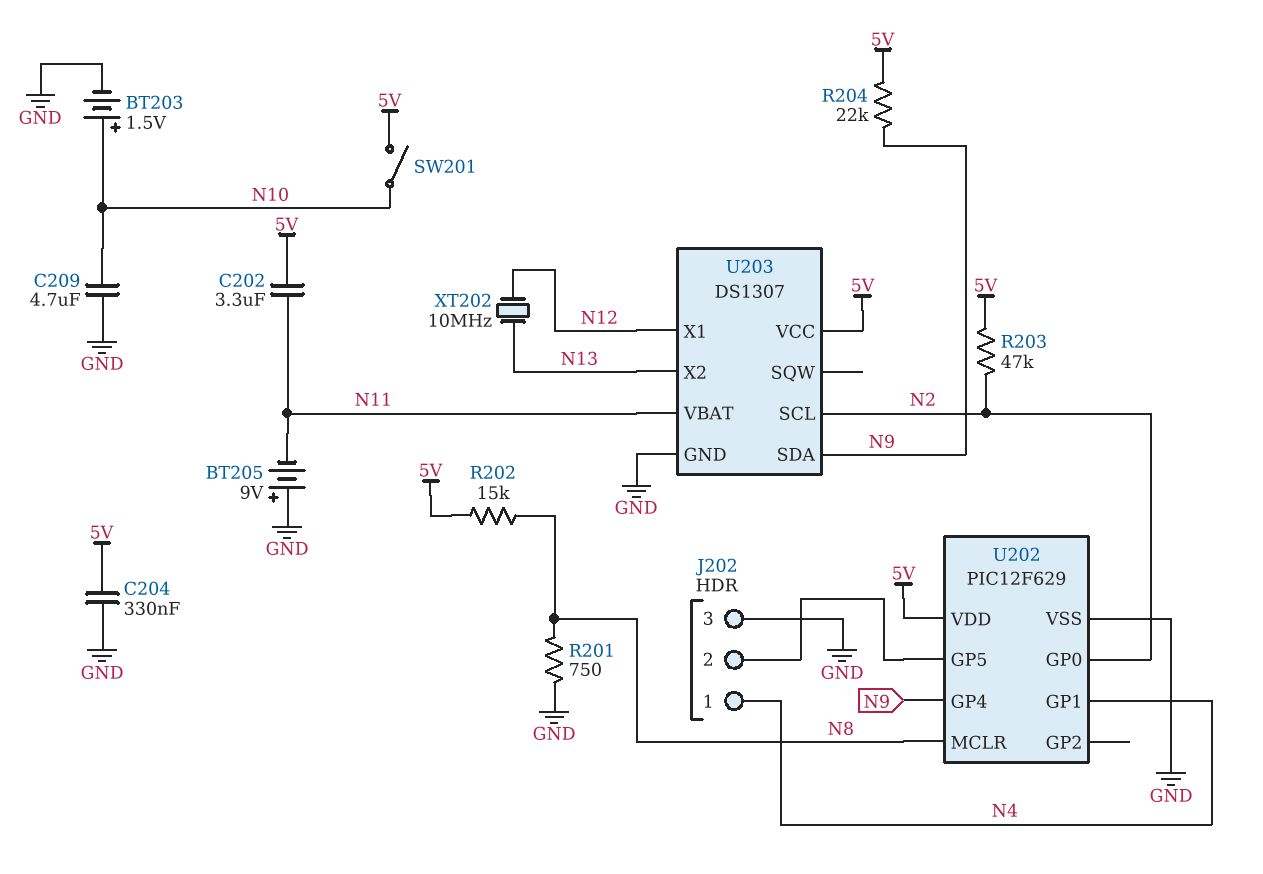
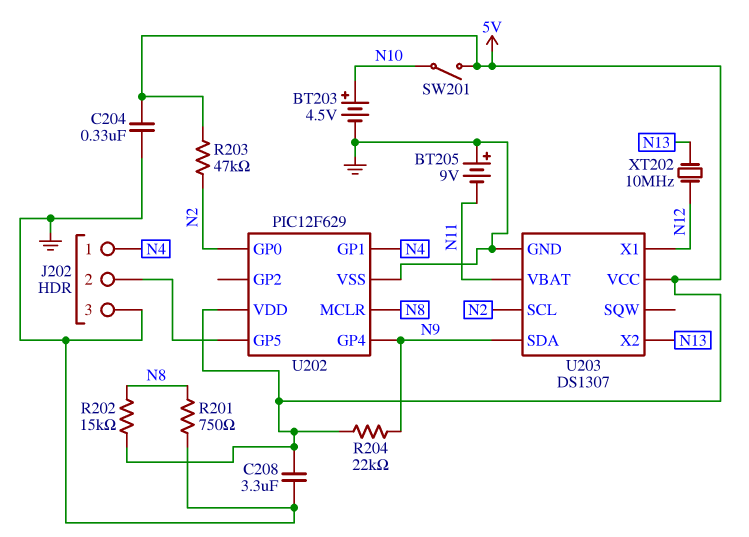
BT203: 1.5V (plus N10, minus GND) -> 4.5V (plus N10, minus GND)
C202: 3.3uF (5V, N11) -> none
C208: none -> 3.3uF (5V, GND)
C209: 4.7uF (GND, N10) -> none

